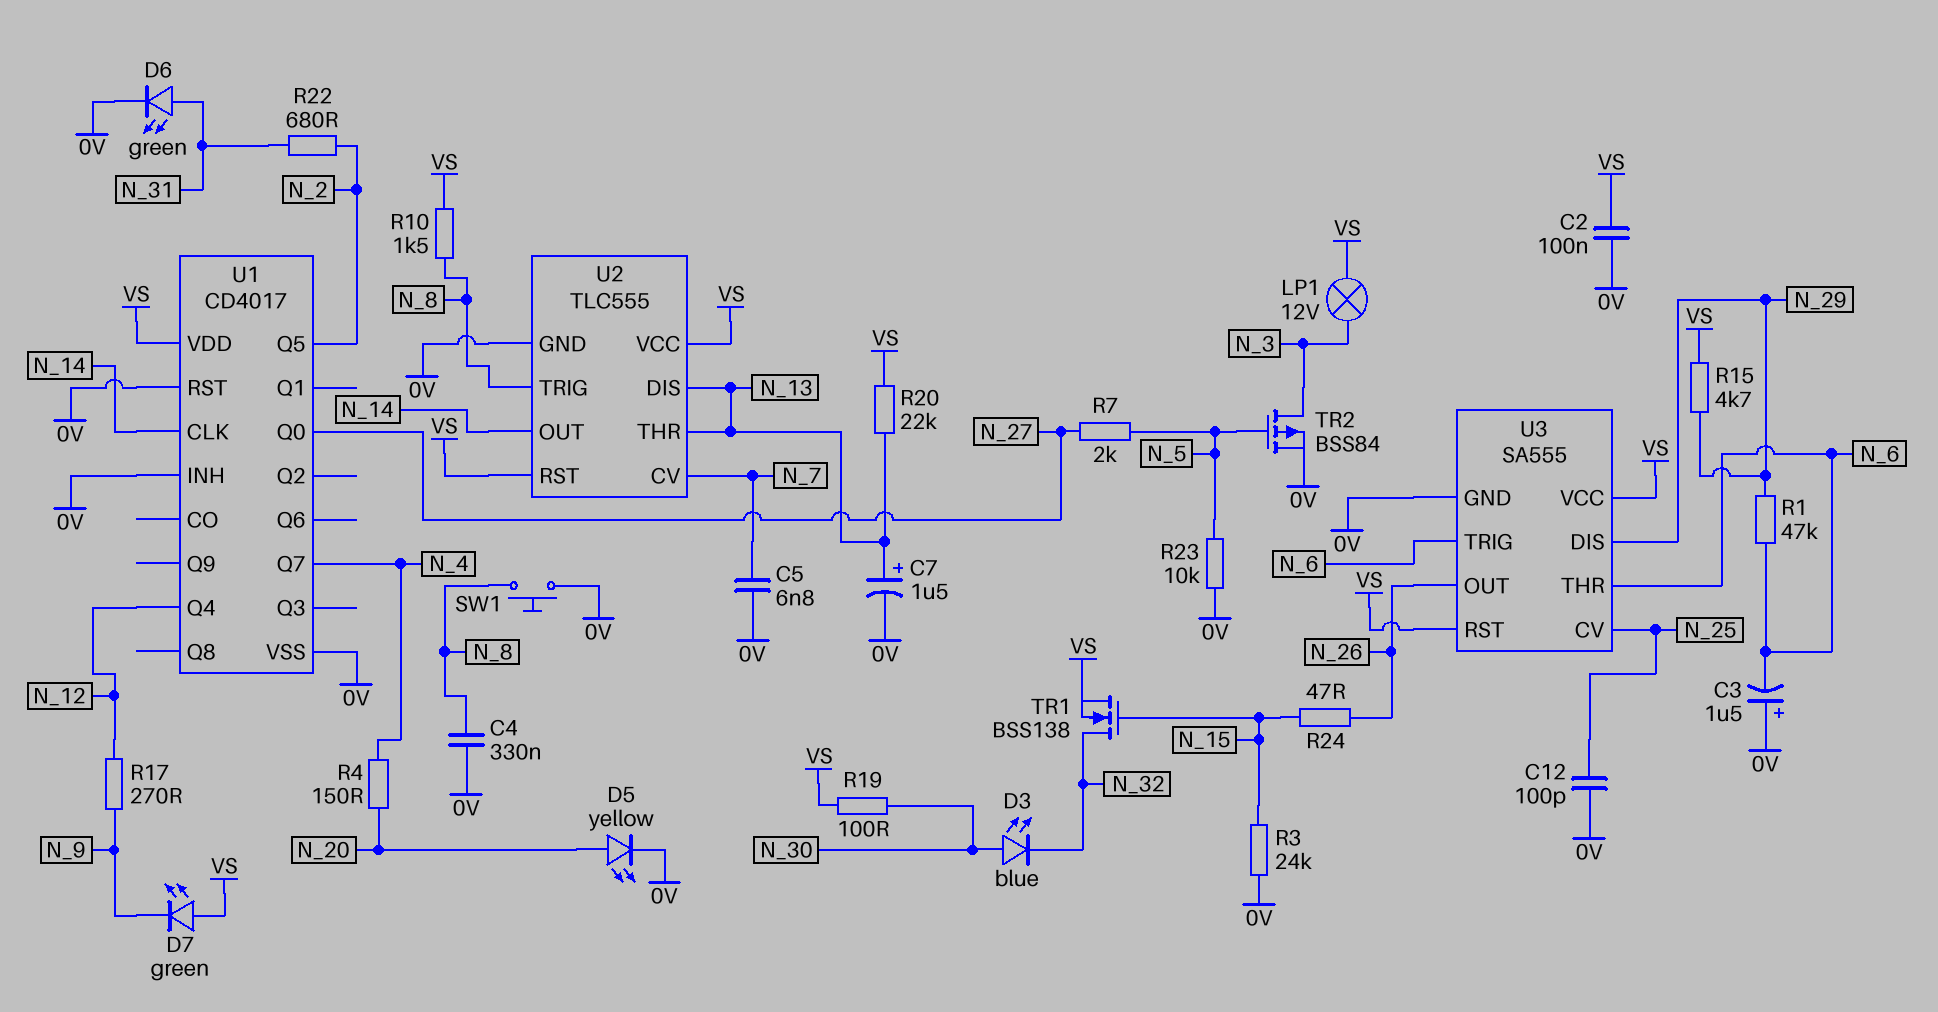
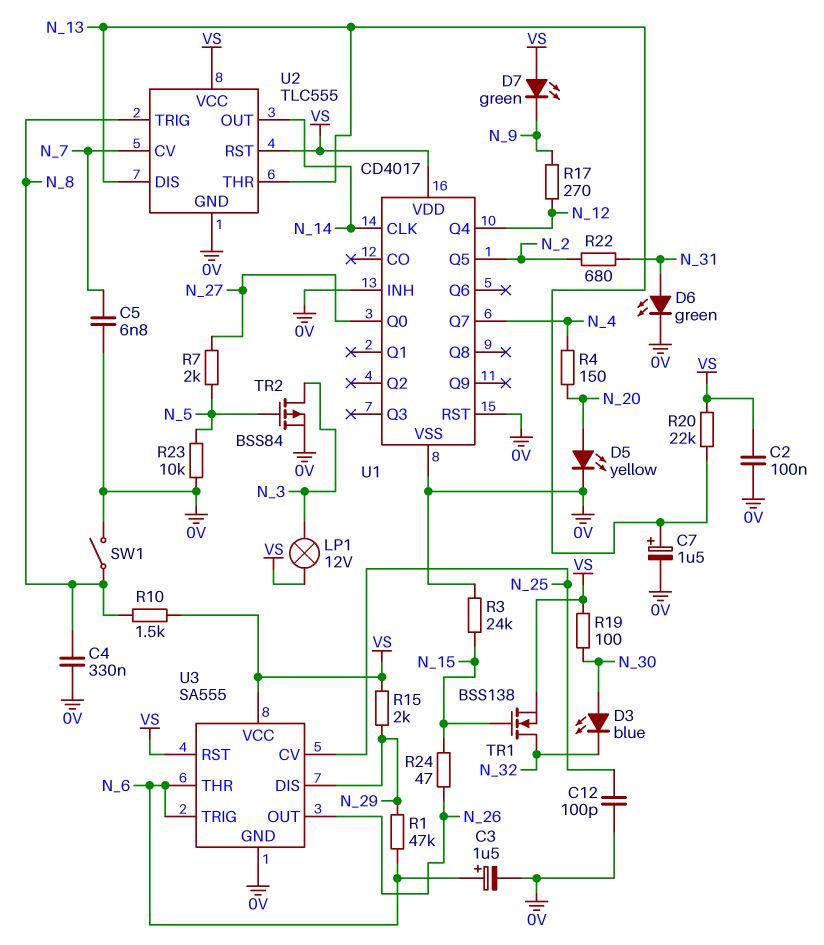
C3: 1.5uF (plus 0V, minus N_6) -> 1.5uF (plus N_6, minus 0V)
R15: 4.7k (N_29, VS) -> 2k (N_29, VS)
SW1: button (0V, N_8) -> switch (0V, N_8)

